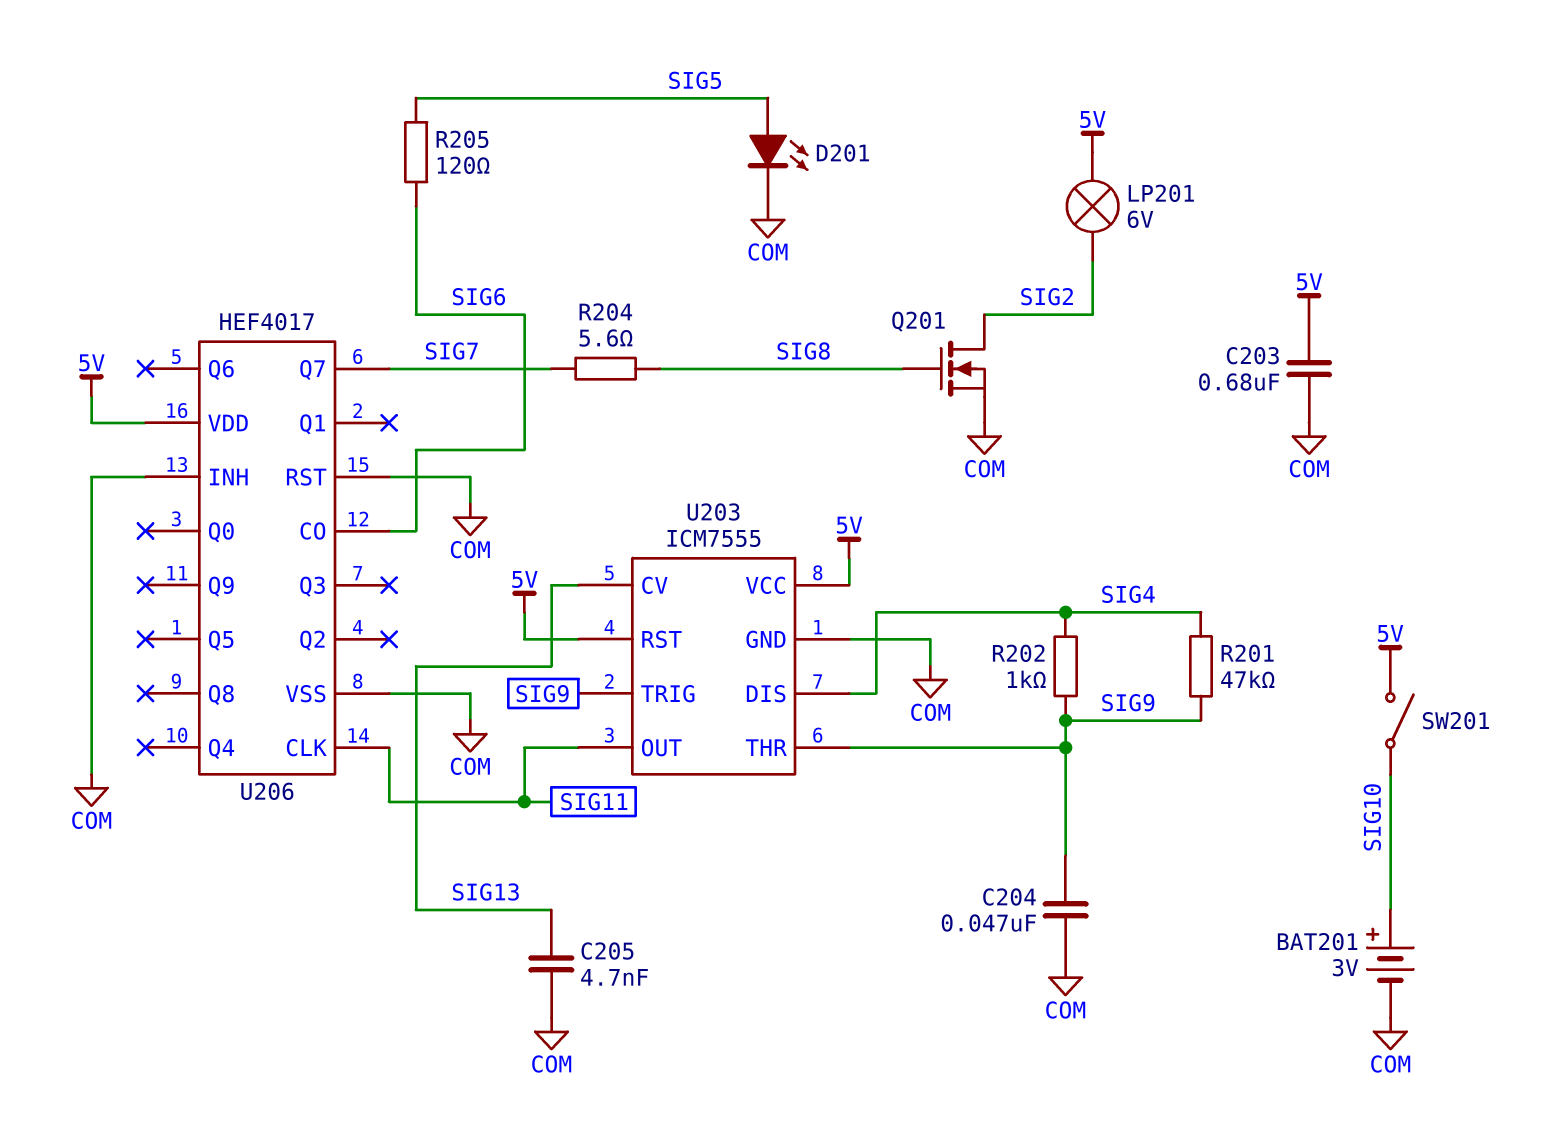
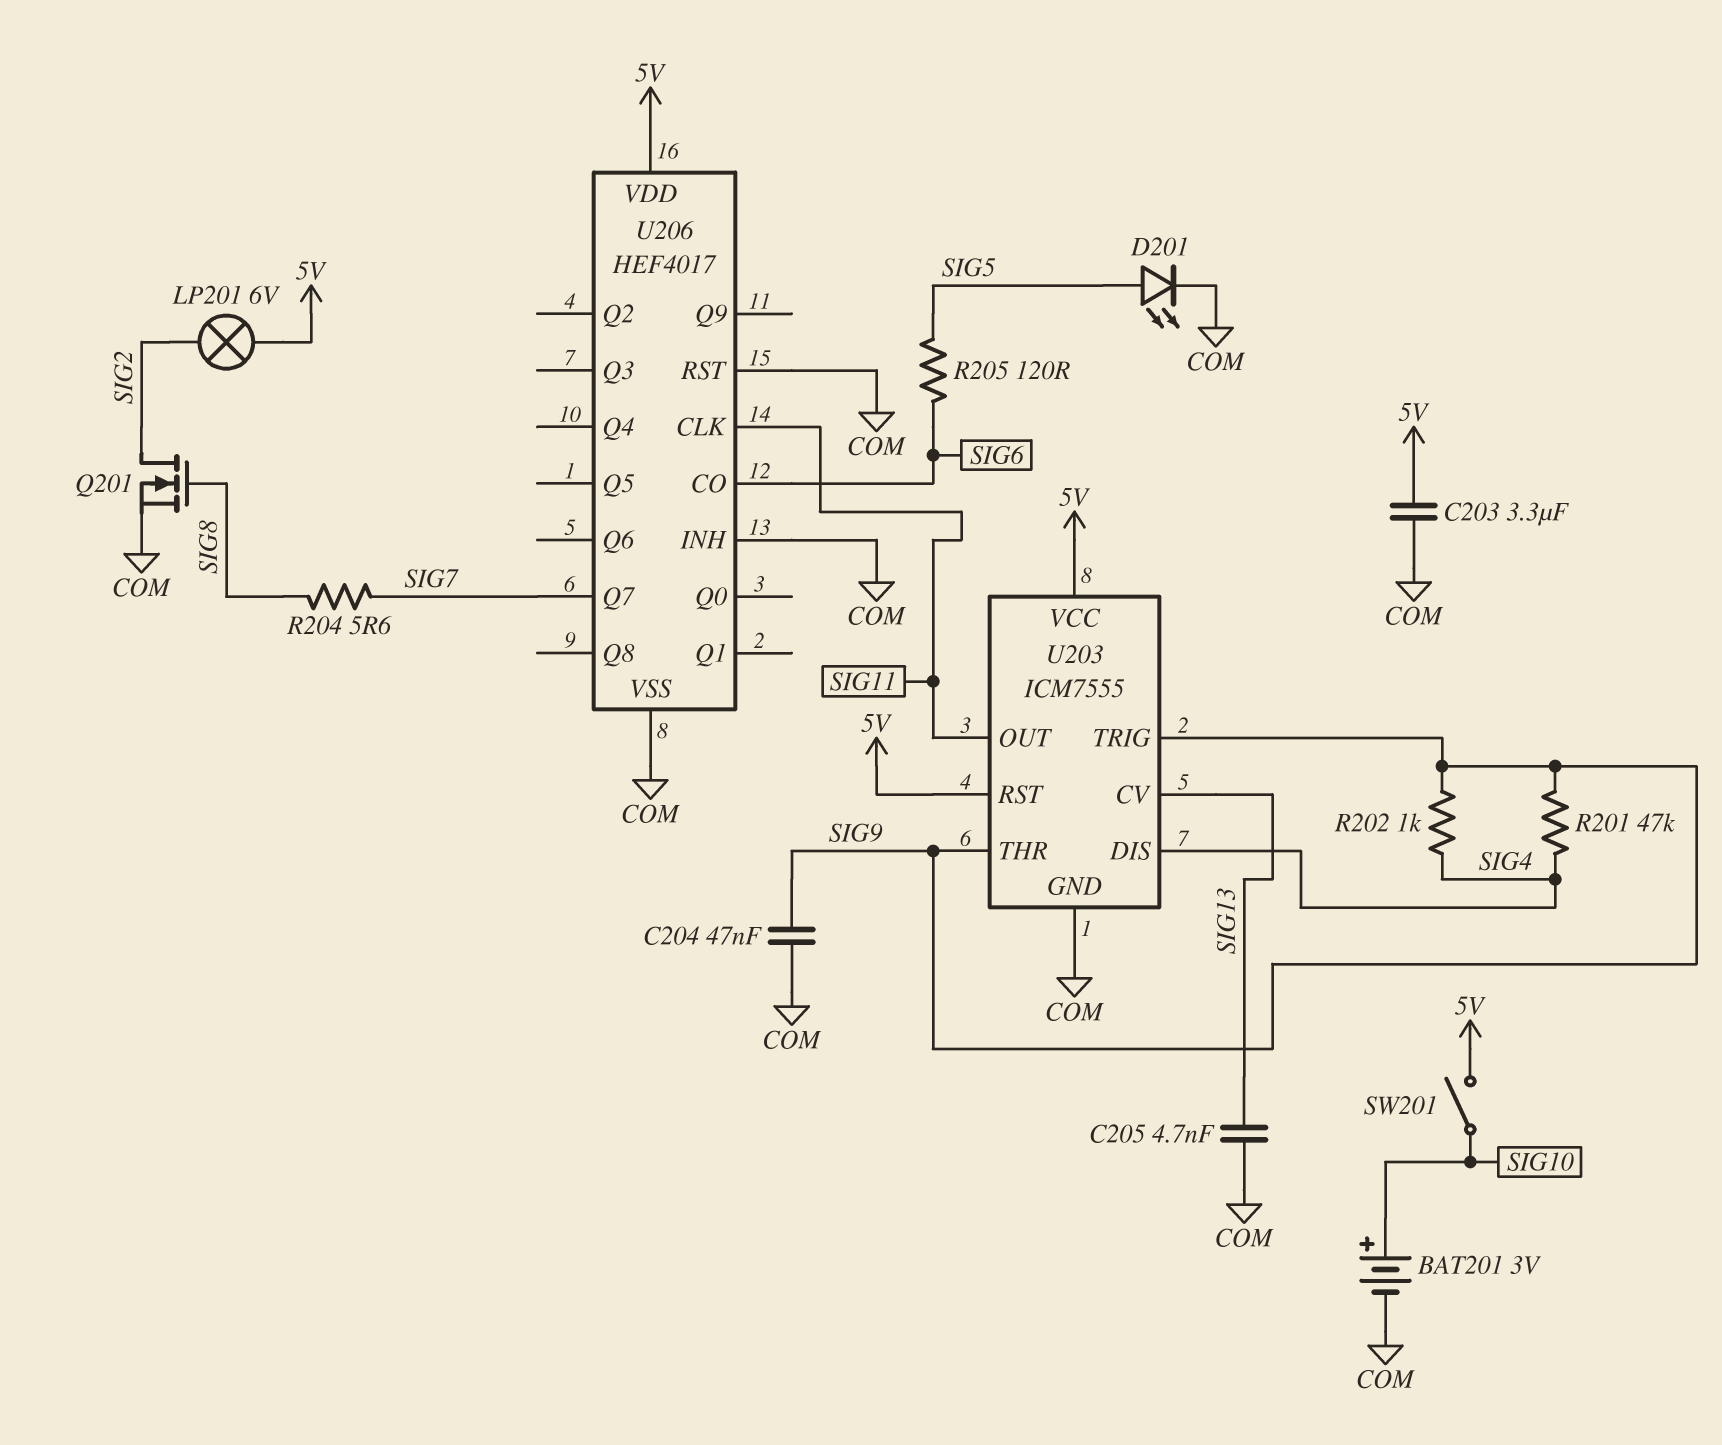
C203: 680nF (5V, COM) -> 3.3uF (5V, COM)

